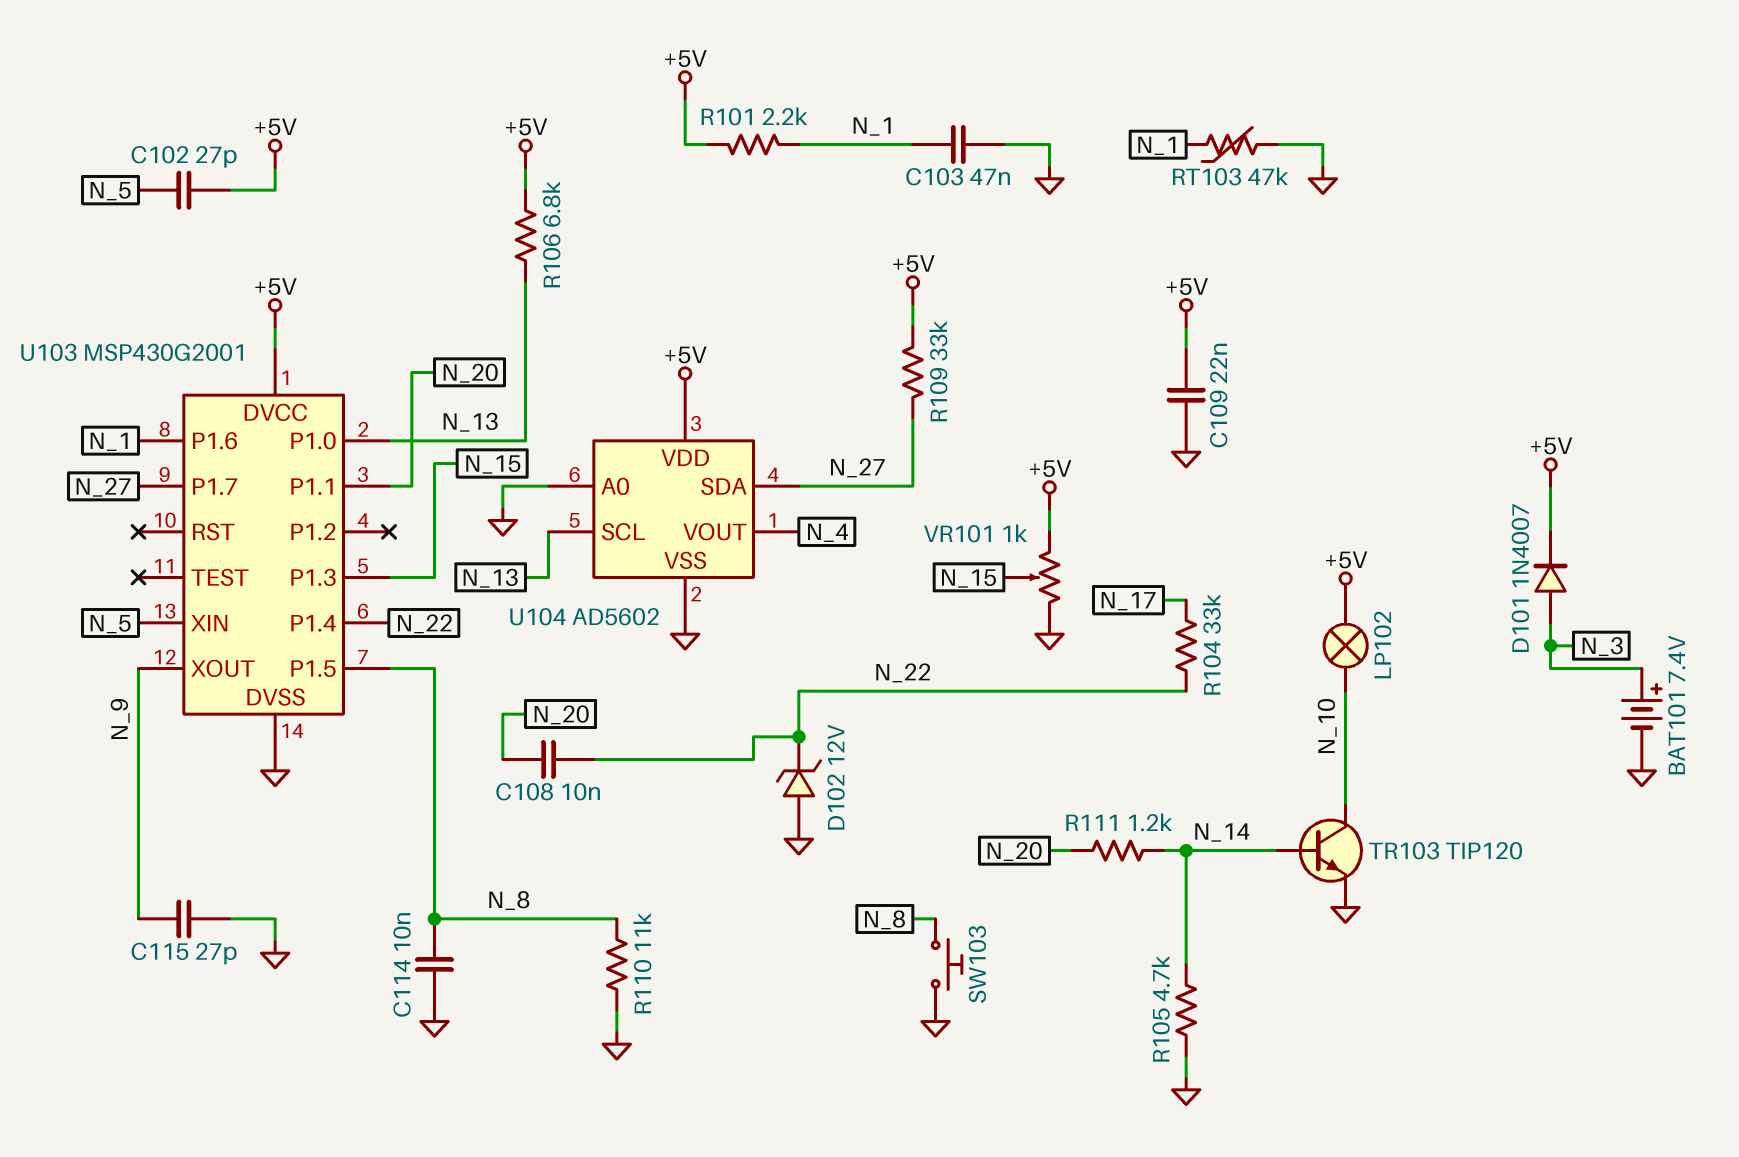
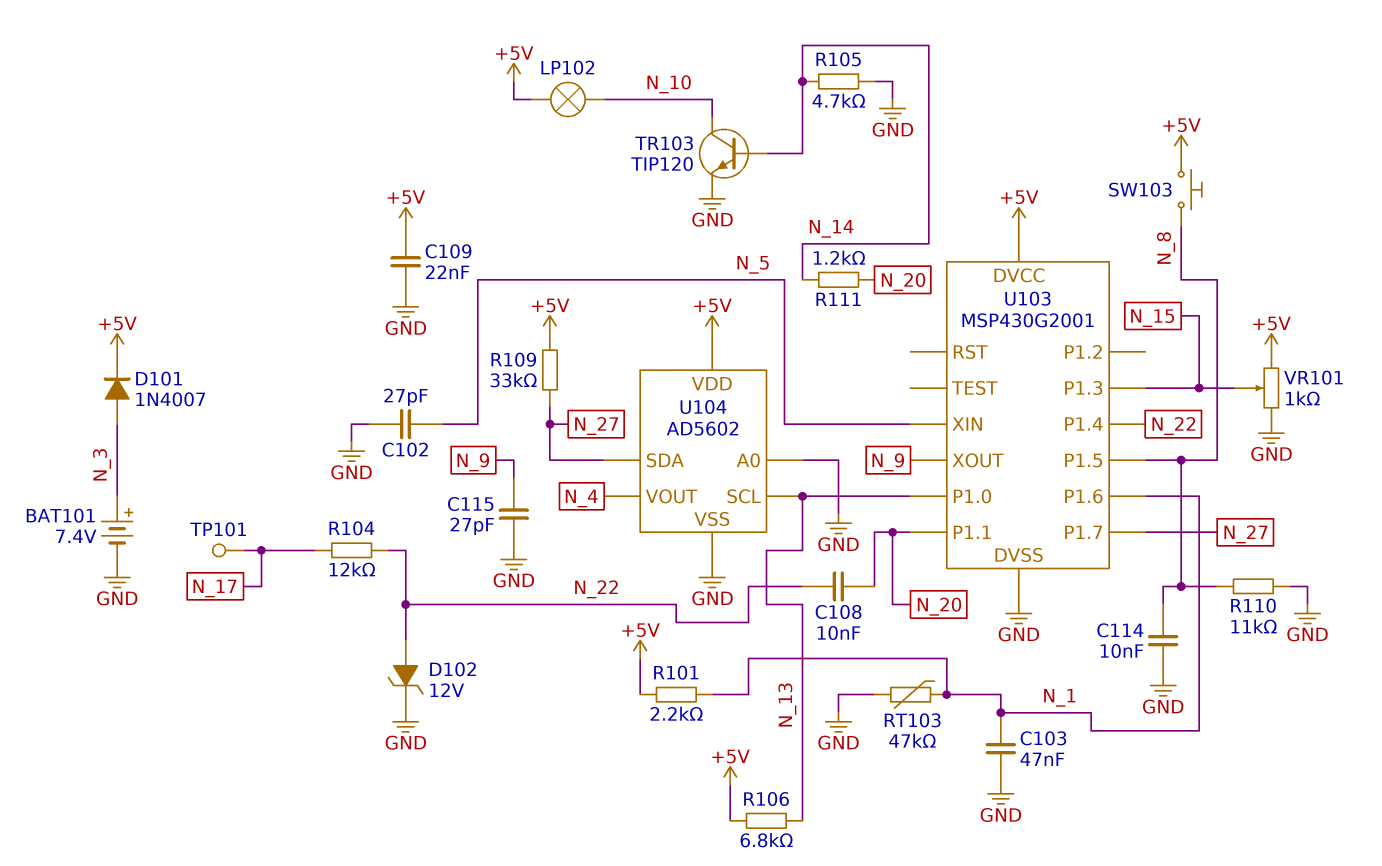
C102: 27pF (+5V, N_5) -> 27pF (GND, N_5)
D102: zener 12V (A GND, K N_22) -> zener 12V (A N_22, K GND)
R104: 33k (N_17, N_22) -> 12k (N_17, N_22)
SW103: button (GND, N_8) -> button (+5V, N_8)
TP101: none -> test point (N_17)

